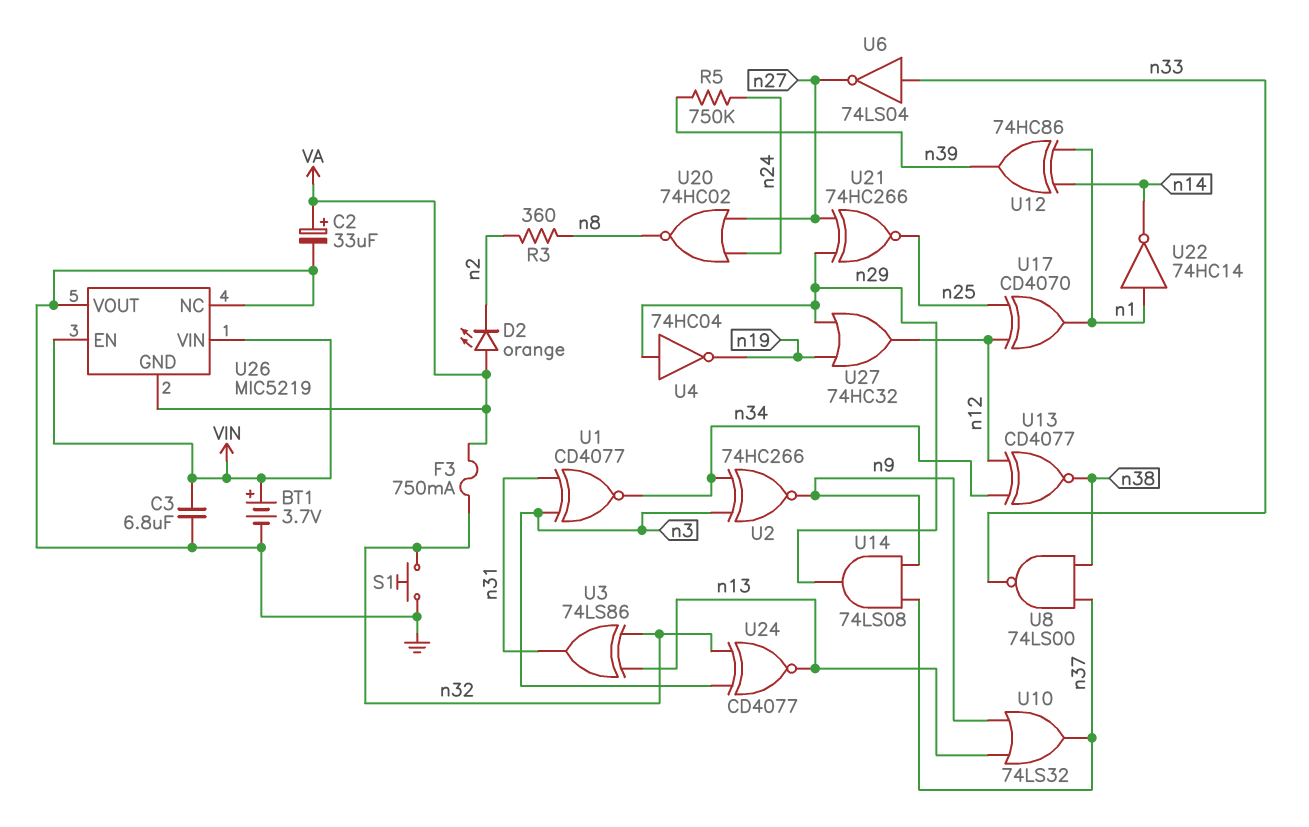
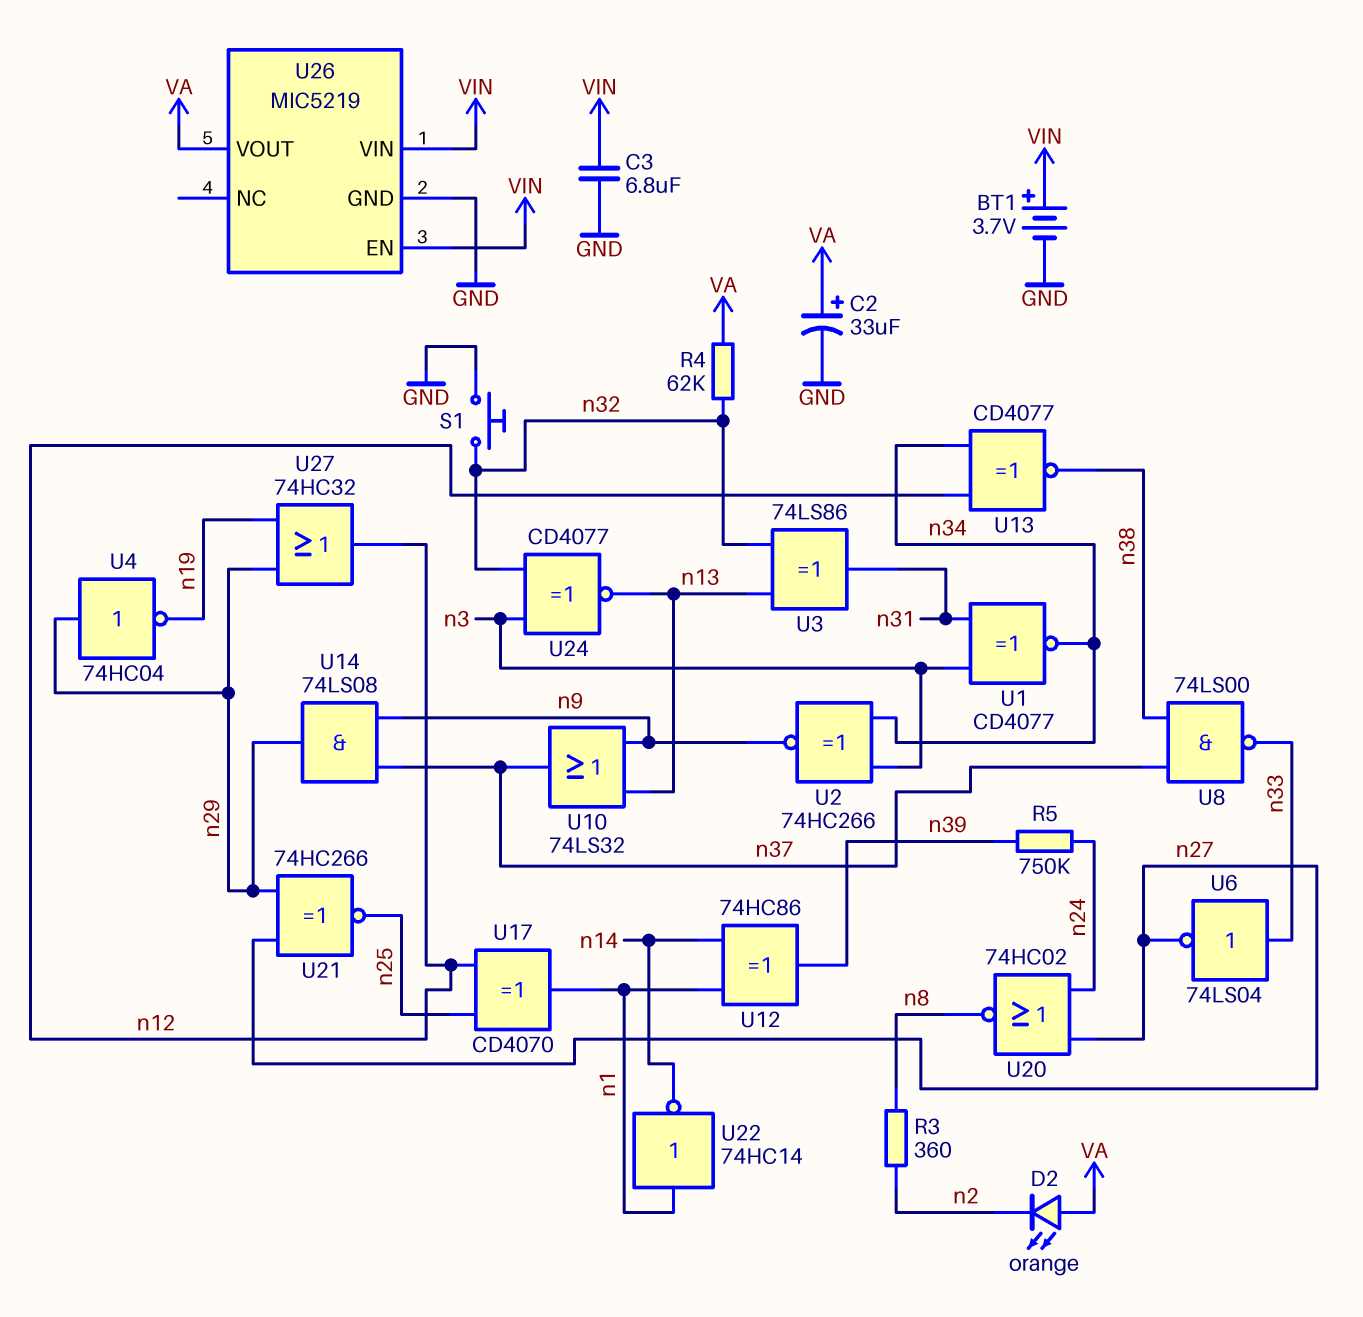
F3: 750mA (VA, n32) -> none
R4: none -> 62k (VA, n32)
U26 pin GND: VA -> GND
U26 pin NC: GND -> none
U26 pin VOUT: GND -> VA

